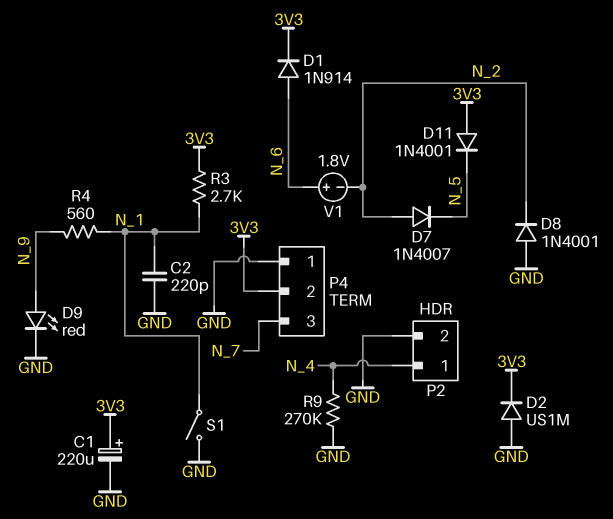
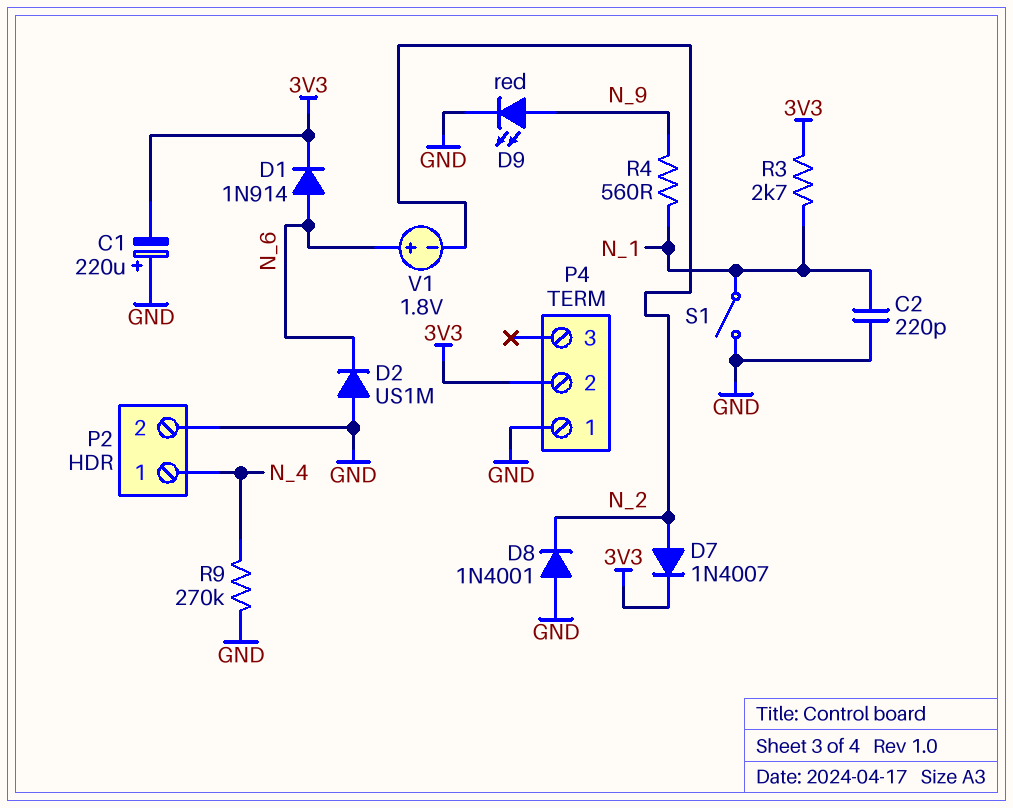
C1: 220uF (plus 3V3, minus GND) -> 220uF (plus GND, minus 3V3)
D2: diode US1M (A GND, K 3V3) -> diode US1M (A GND, K N_6)
D7: diode 1N4007 (A N_2, K N_5) -> diode 1N4007 (A N_2, K 3V3)
D11: diode 1N4001 (A 3V3, K N_5) -> none
P4 pin 3: N_7 -> none

